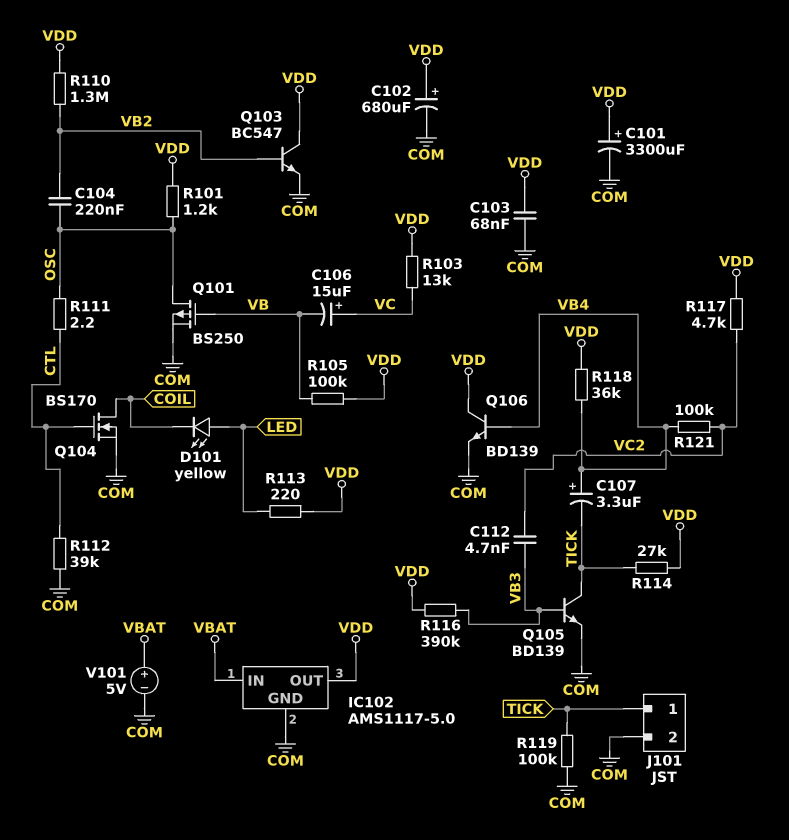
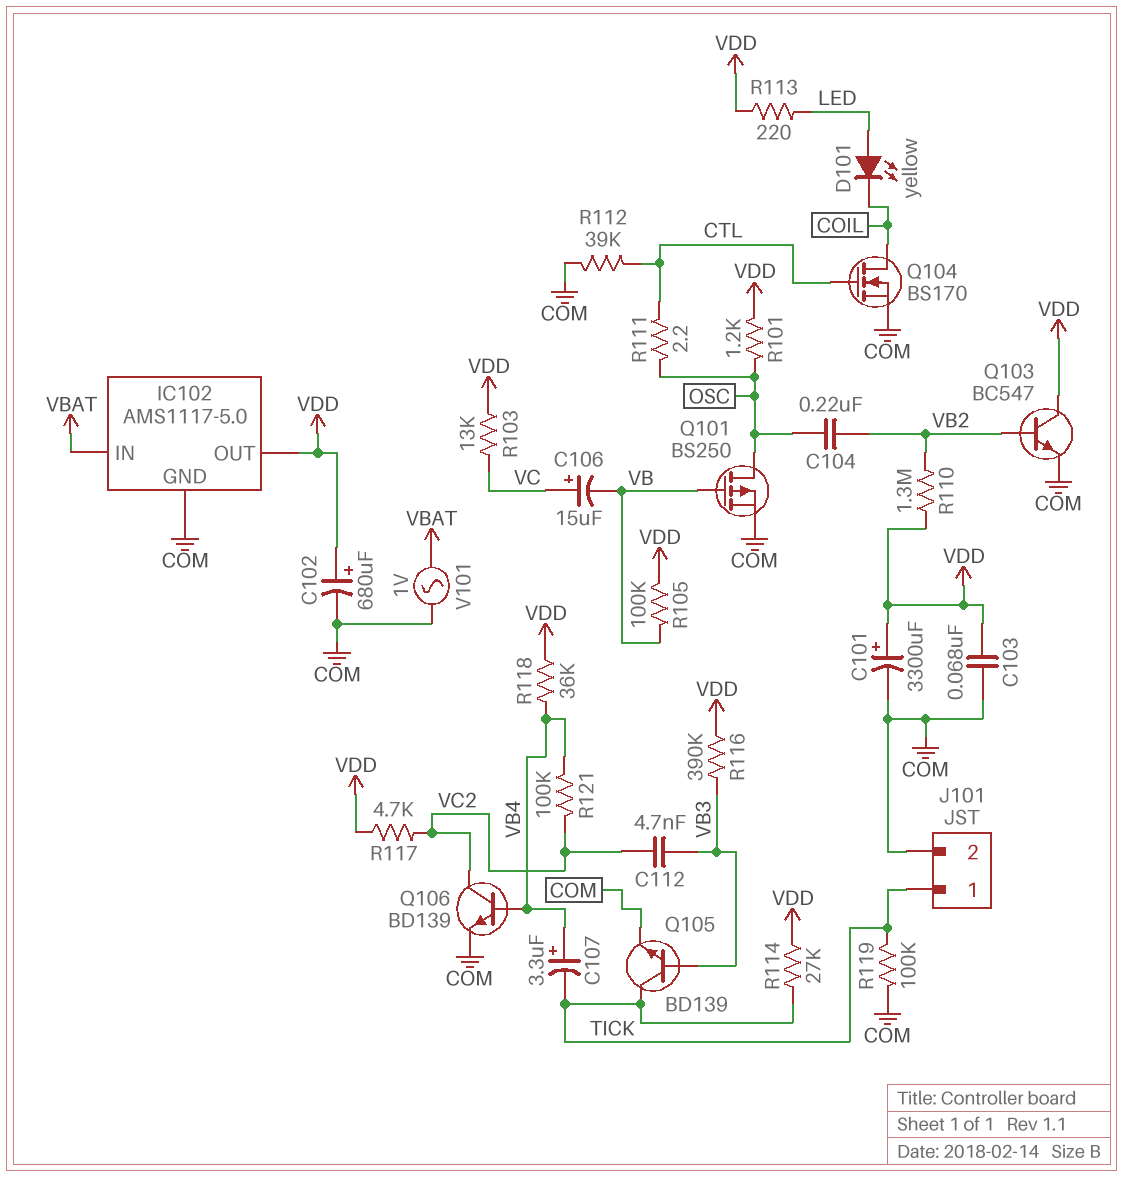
Q106: NPN BD139 (B VB4, C VDD, E COM) -> NPN BD139 (B VB4, C VC2, E COM)
V101: 5V (plus VBAT, minus COM) -> AC 1V (COM, VBAT)

